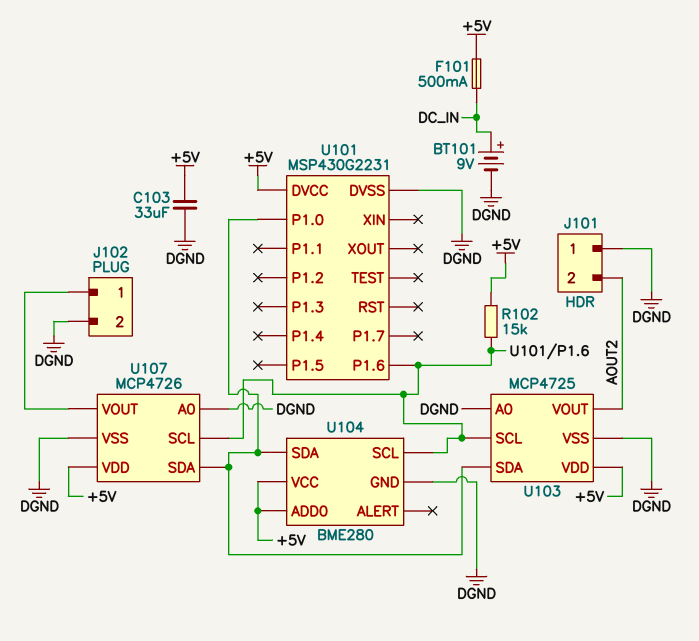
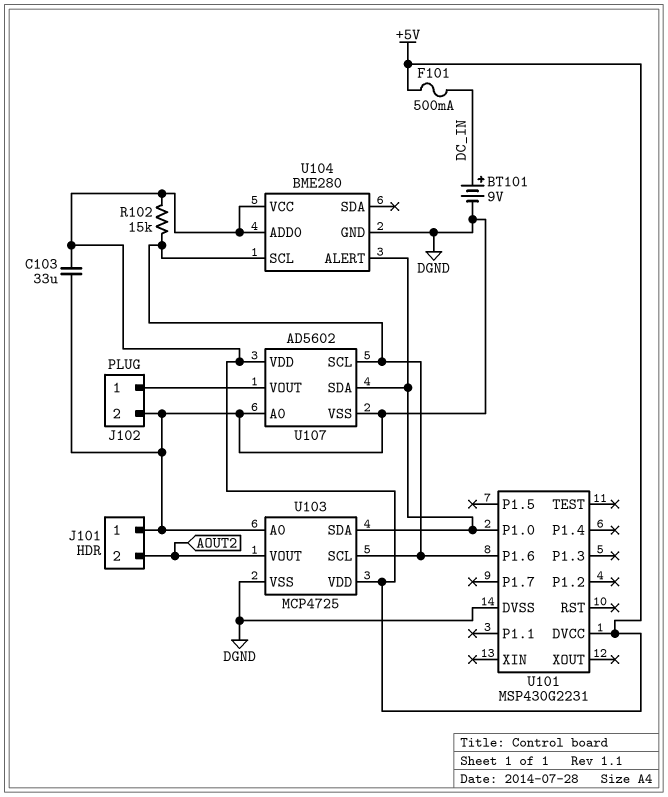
U104 pin ALERT: none -> U101/P1.0
U104 pin SDA: U101/P1.0 -> none
U107: MCP4726 -> AD5602

